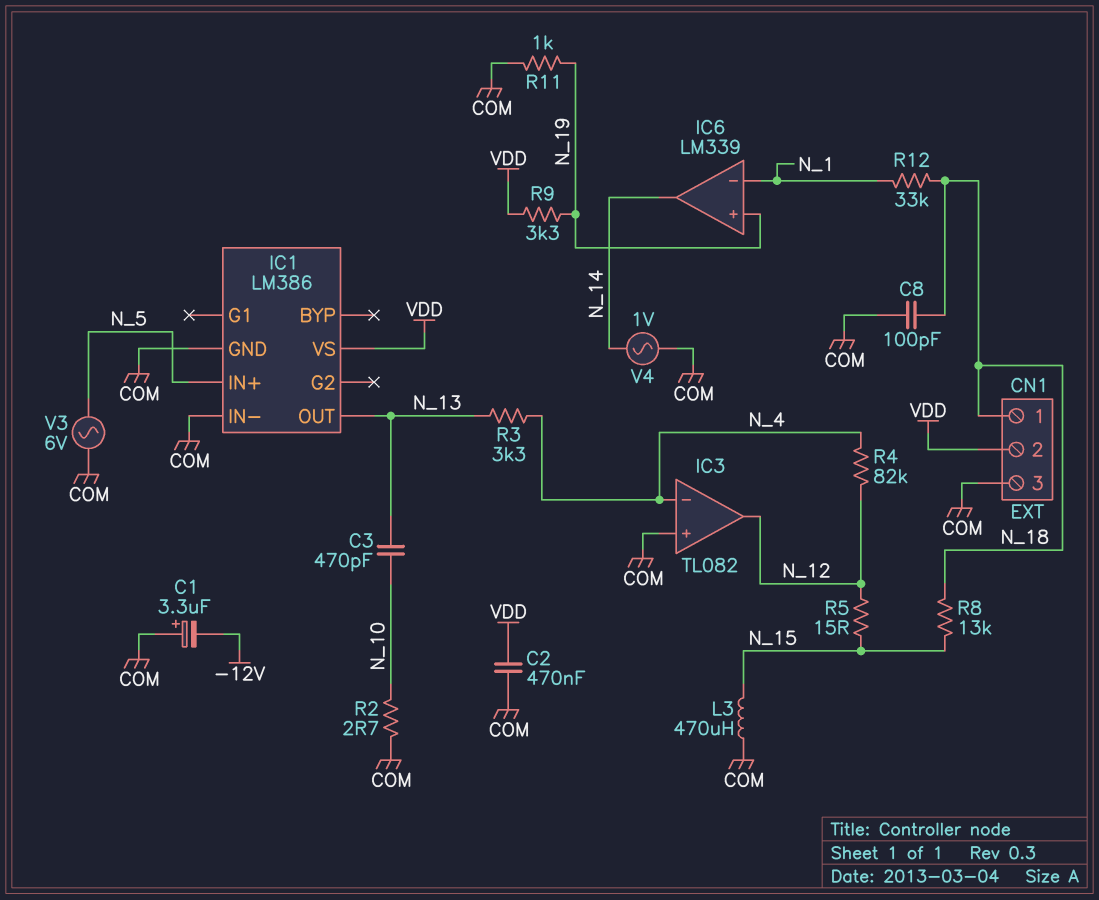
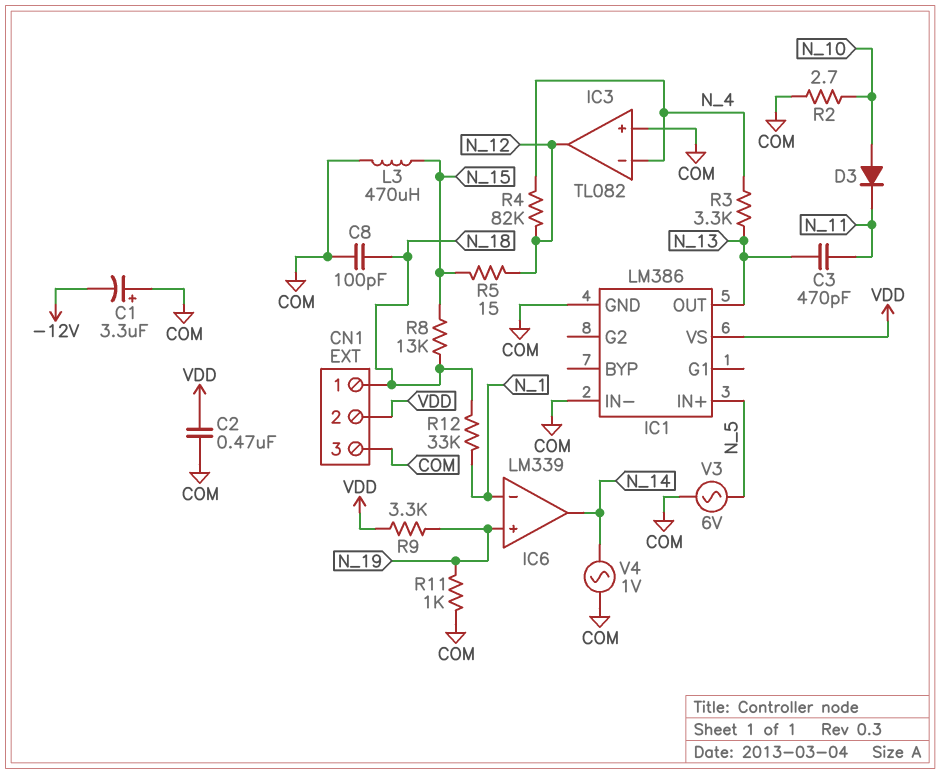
C3: 470pF (N_10, N_13) -> 470pF (N_11, N_13)
D3: none -> diode (A N_10, K N_11)

